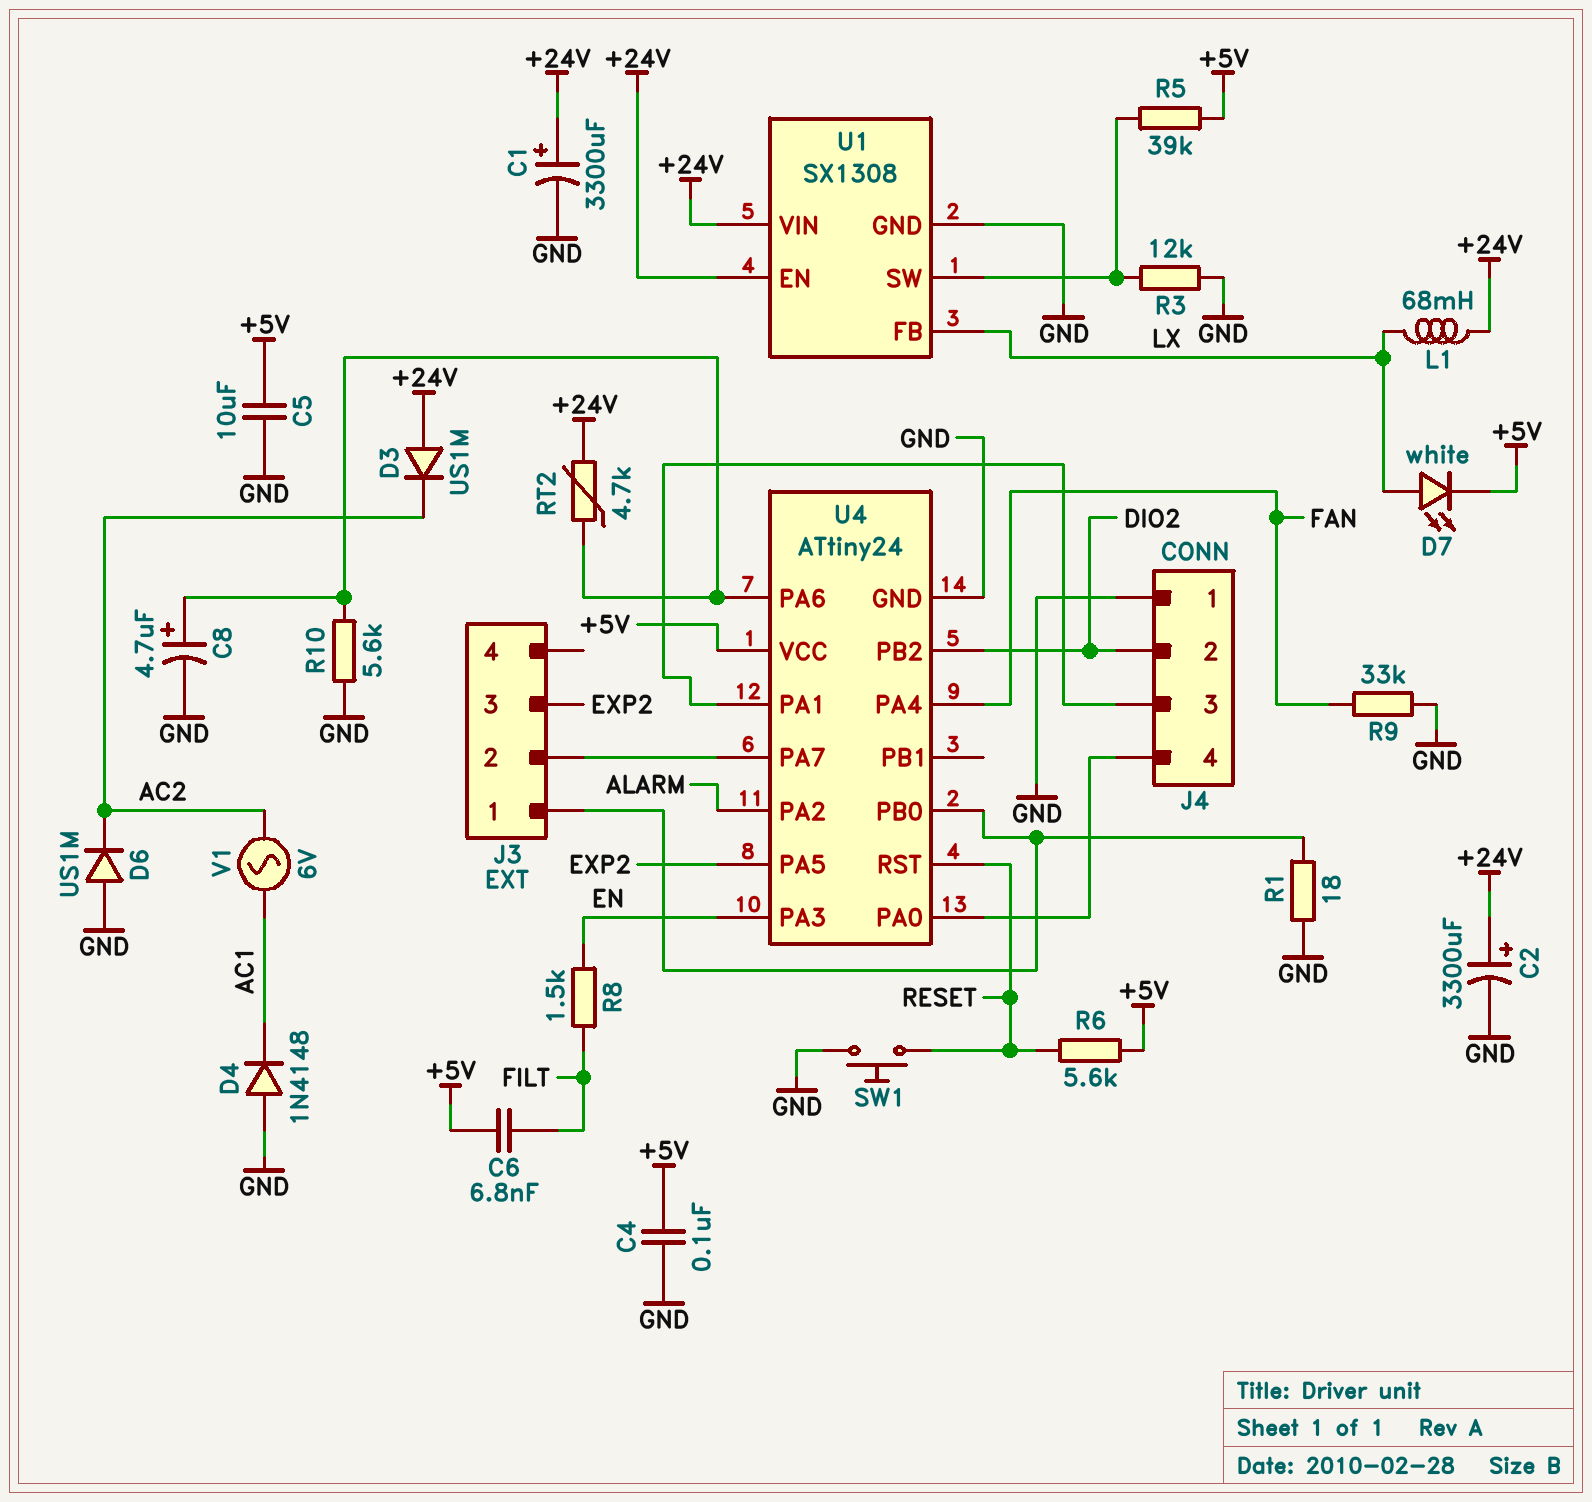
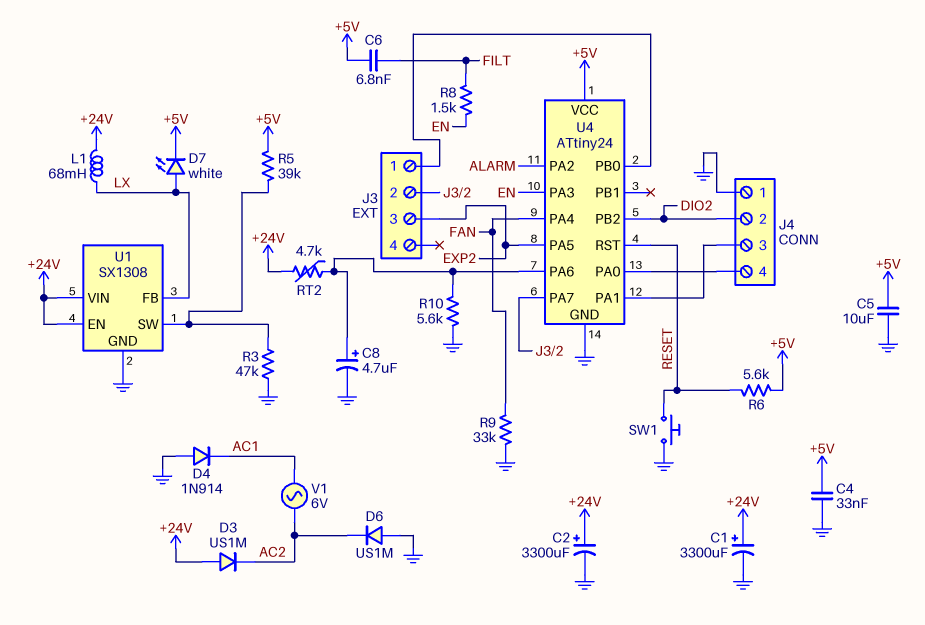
C4: 100nF (+5V, GND) -> 33nF (+5V, GND)
D4: diode 1N4148 (A GND, K AC1) -> diode 1N914 (A GND, K AC1)
R1: 18 (GND, J3/1) -> none
R3: 12k (GND, U1/SW) -> 47k (GND, U1/SW)

